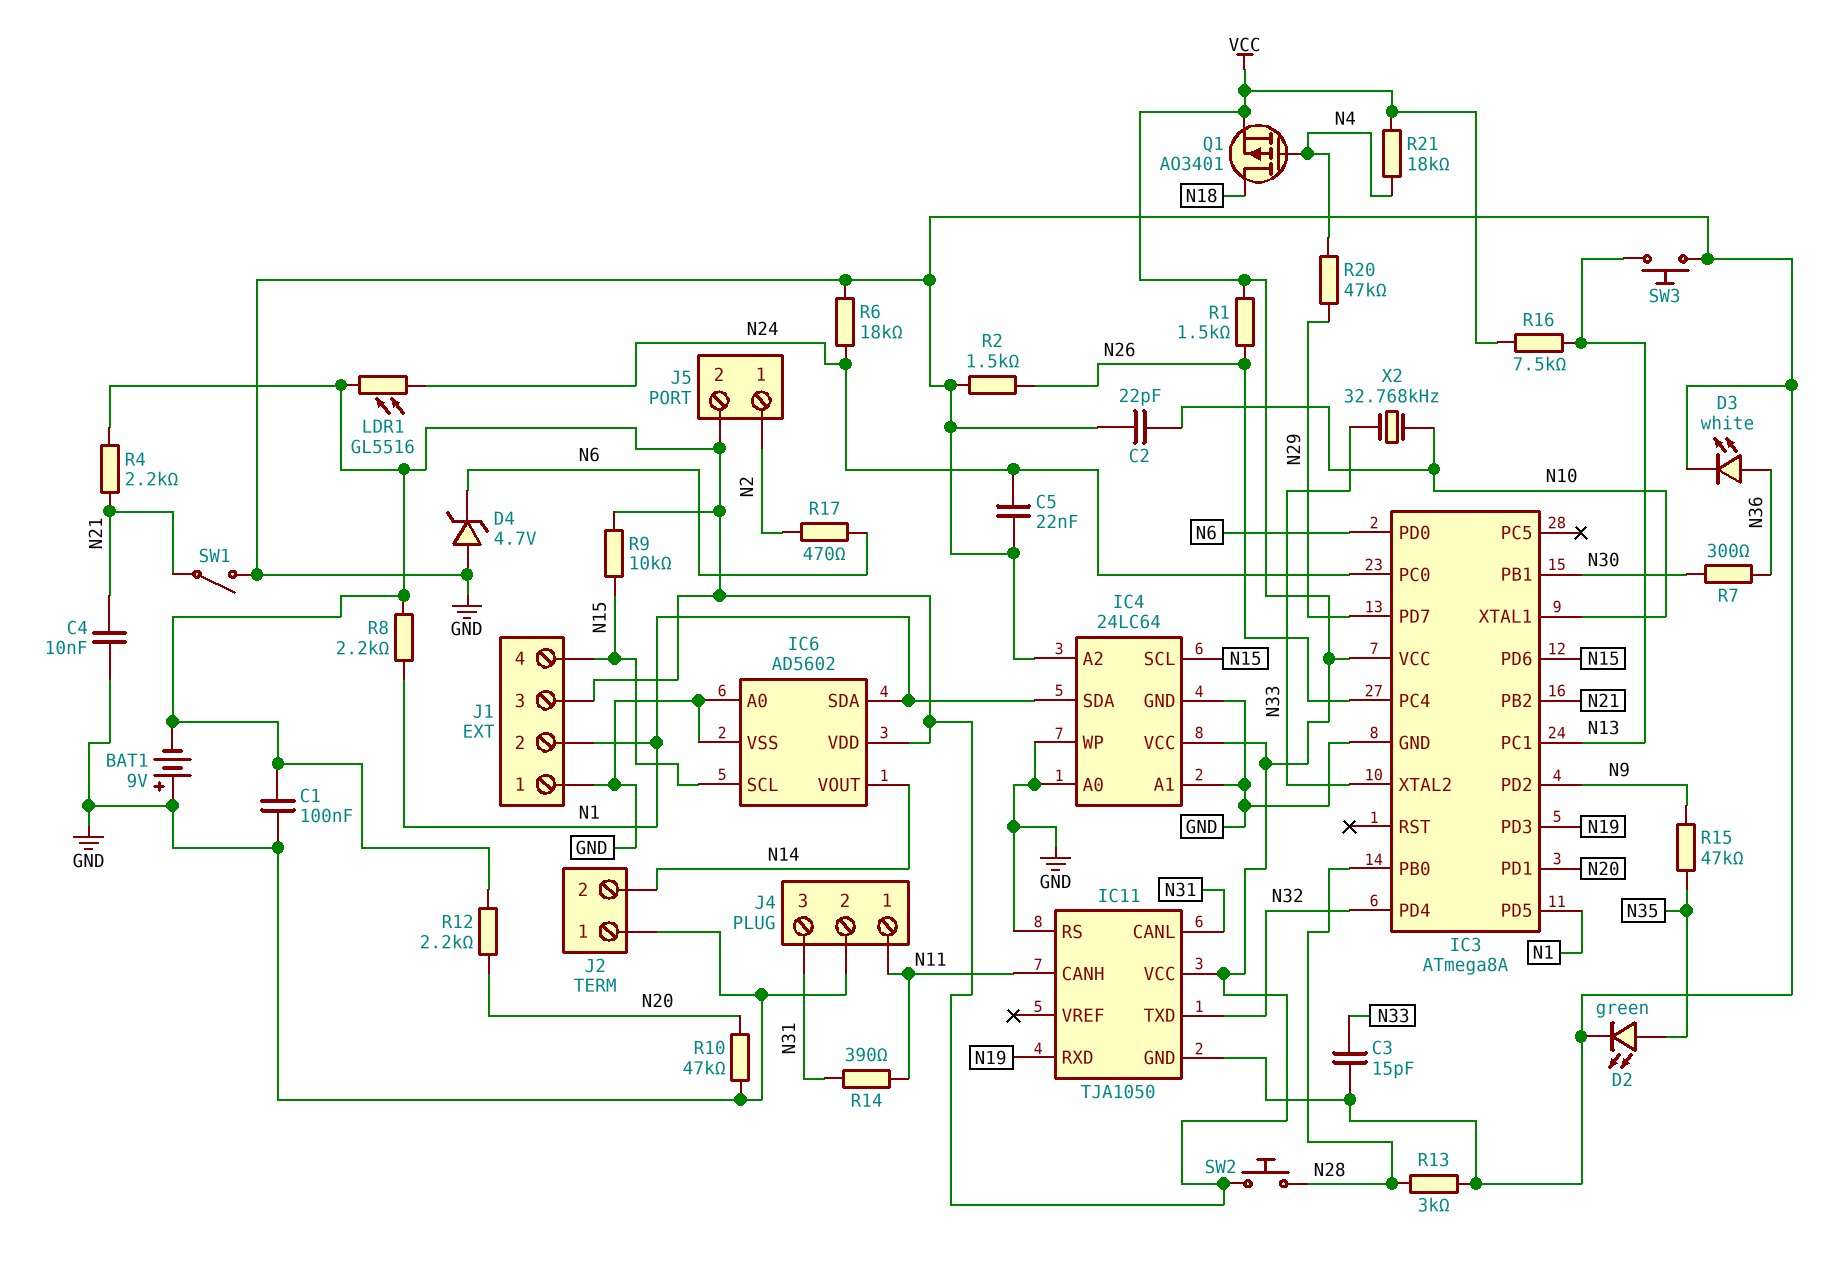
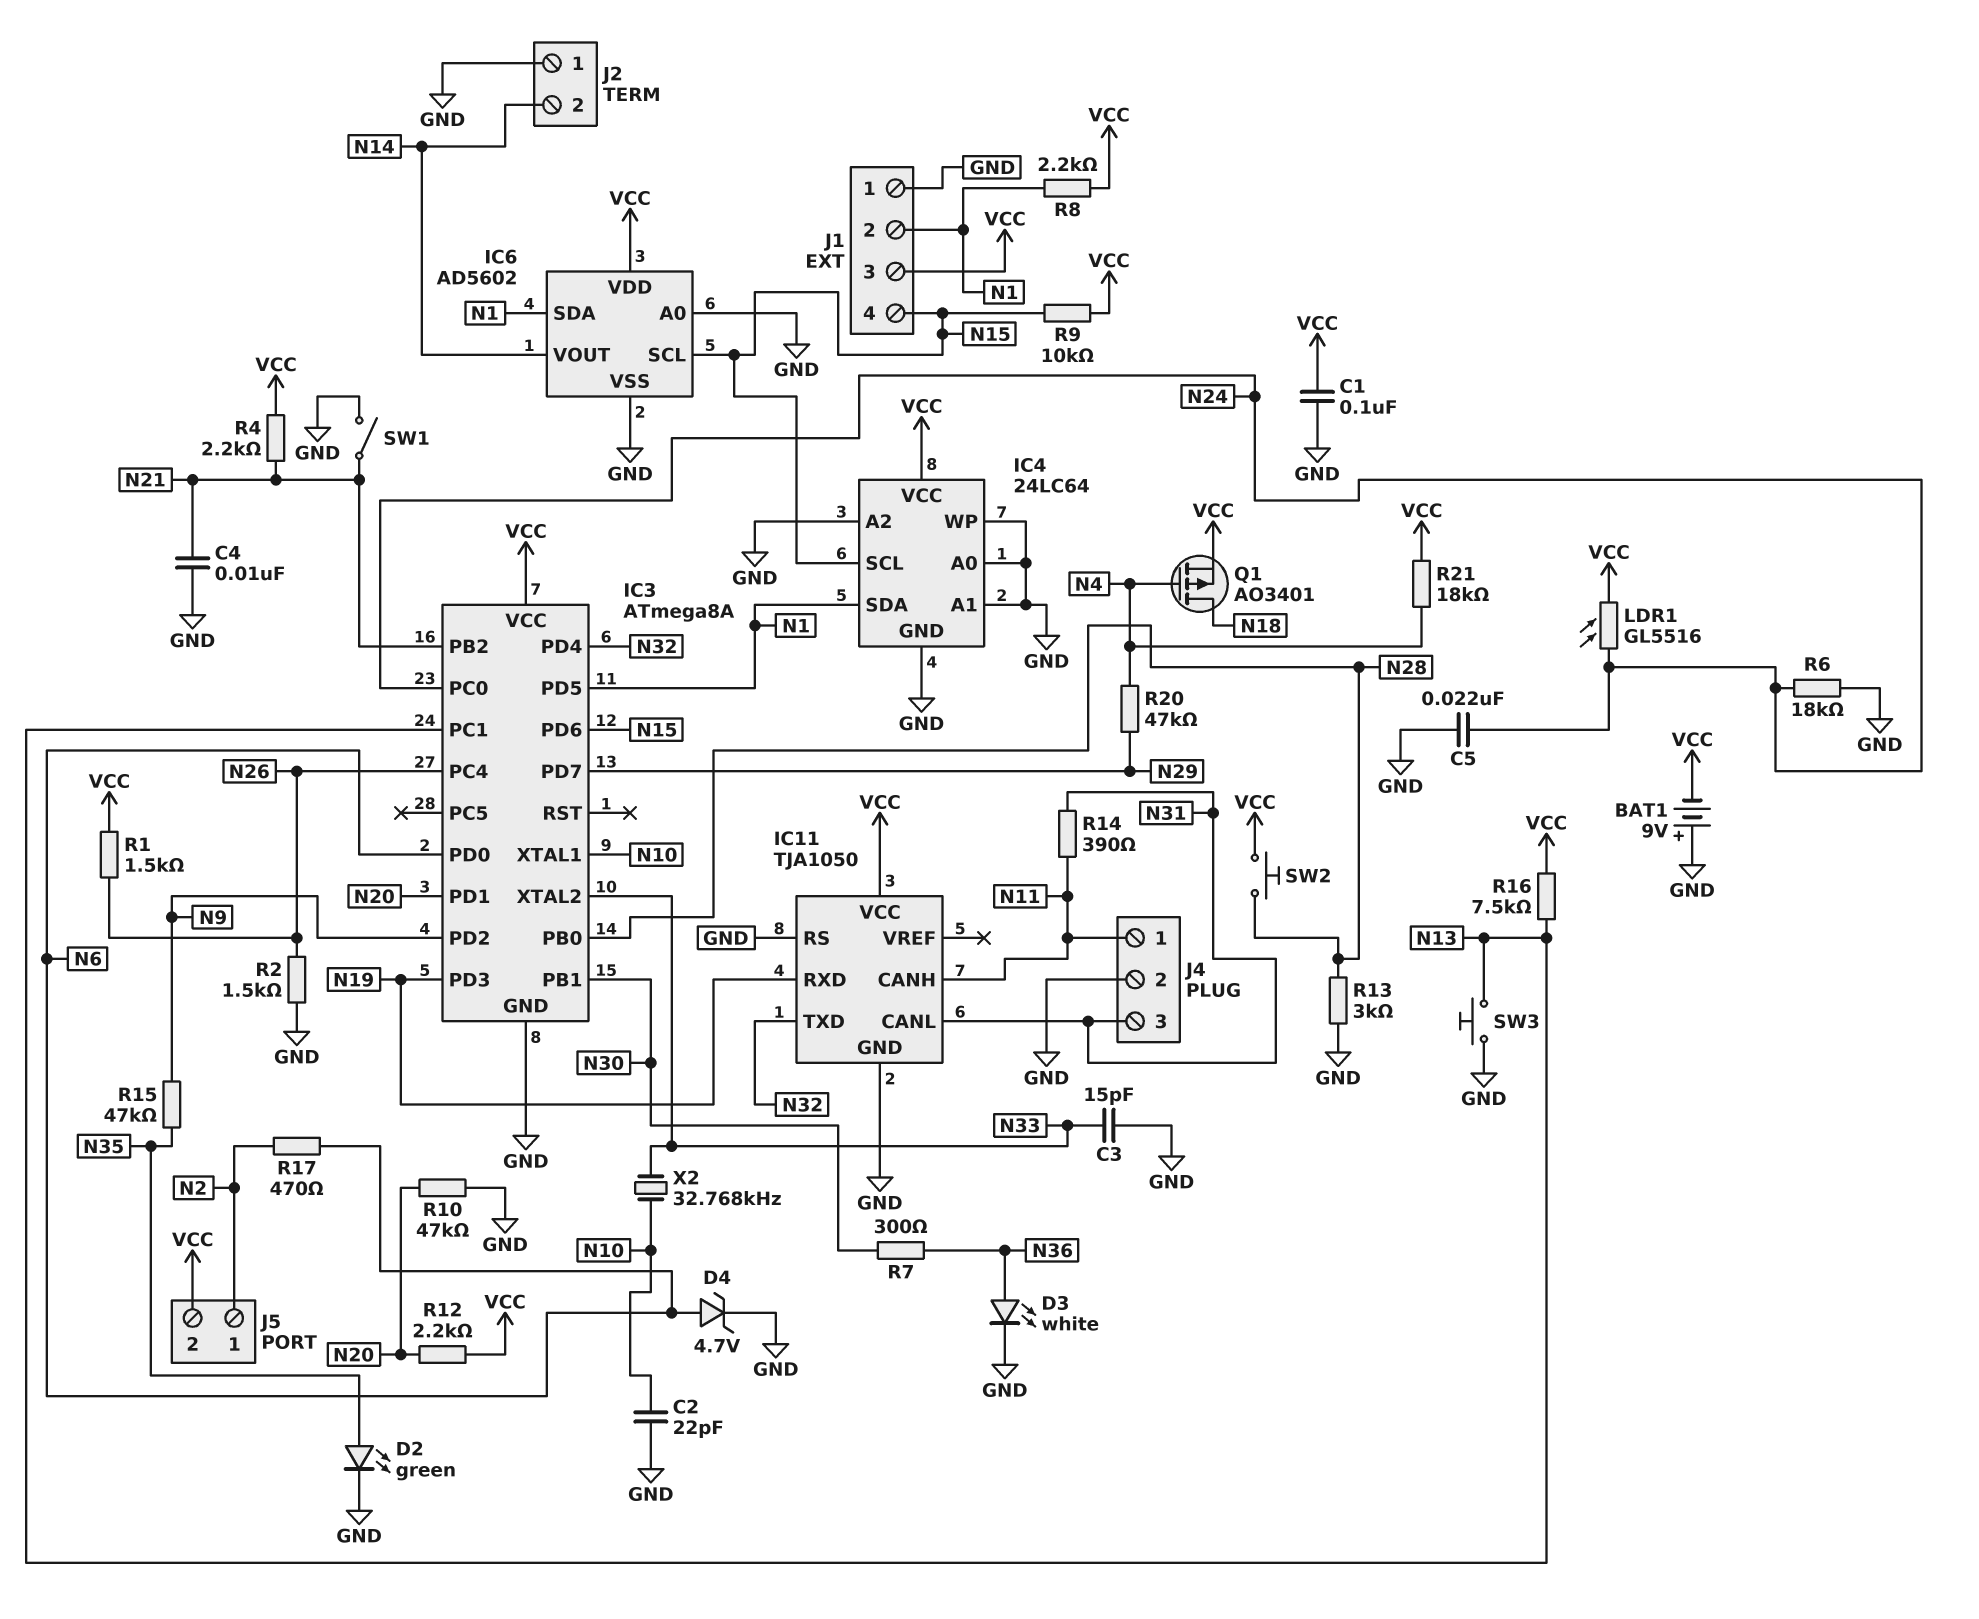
D4: zener 4.7V (A GND, K N6) -> zener 4.7V (A N6, K GND)

